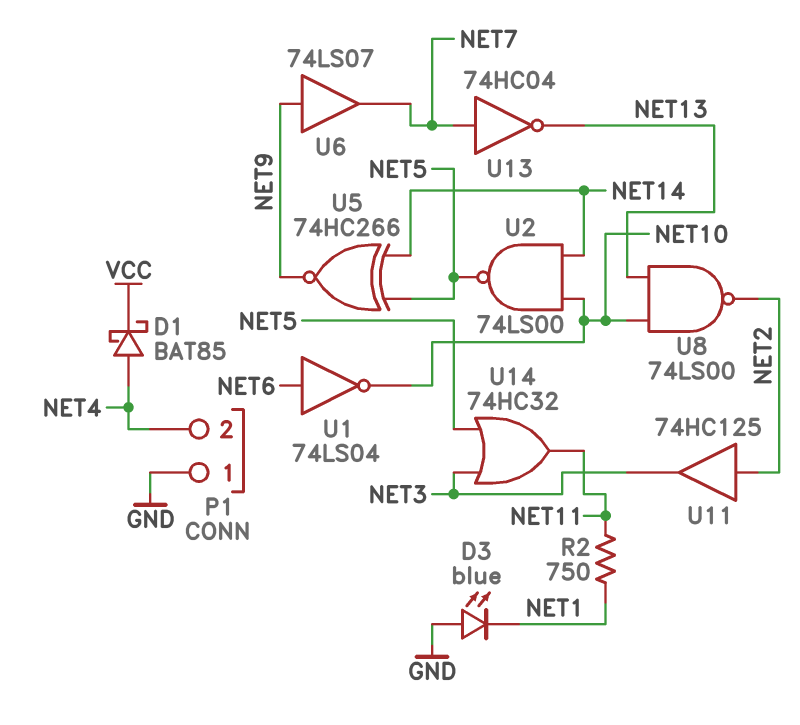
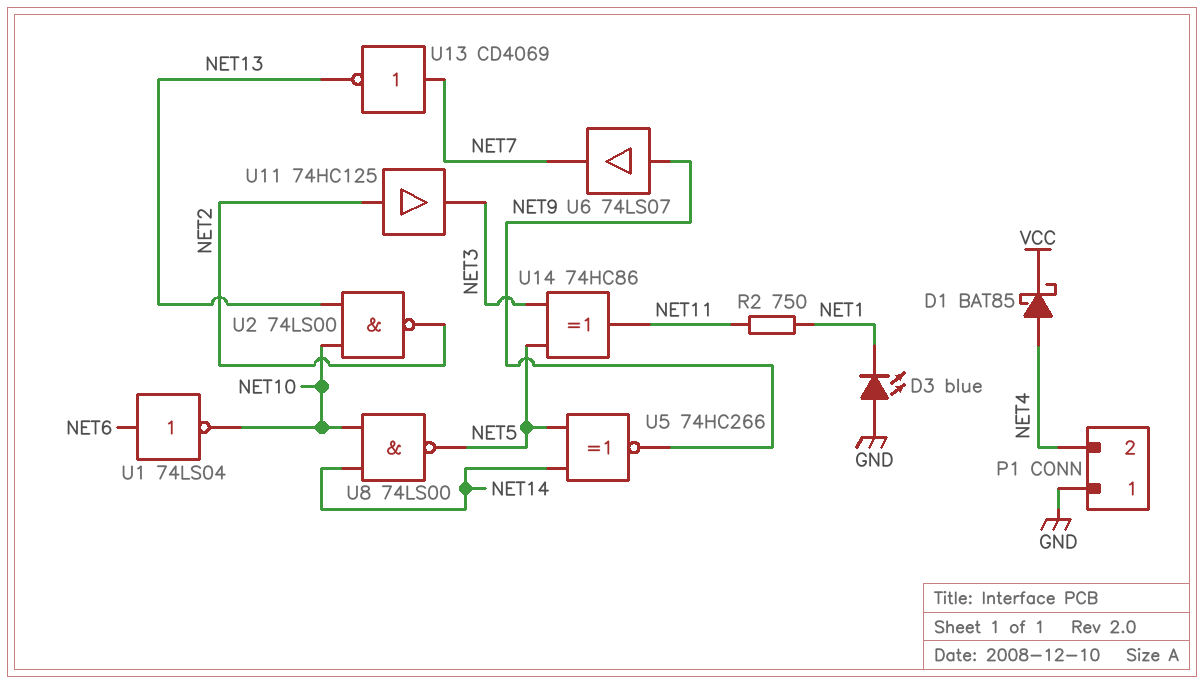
U2: NAND 74LS00 (in NET10, in NET14, out NET5) -> NAND 74LS00 (in NET10, in NET13, out NET2)
U8: NAND 74LS00 (in NET10, in NET13, out NET2) -> NAND 74LS00 (in NET10, in NET14, out NET5)
U13: NOT 74HC04 (in NET7, out NET13) -> NOT CD4069 (in NET7, out NET13)
U14: OR 74HC32 (in NET3, in NET5, out NET11) -> XOR 74HC86 (in NET3, in NET5, out NET11)

